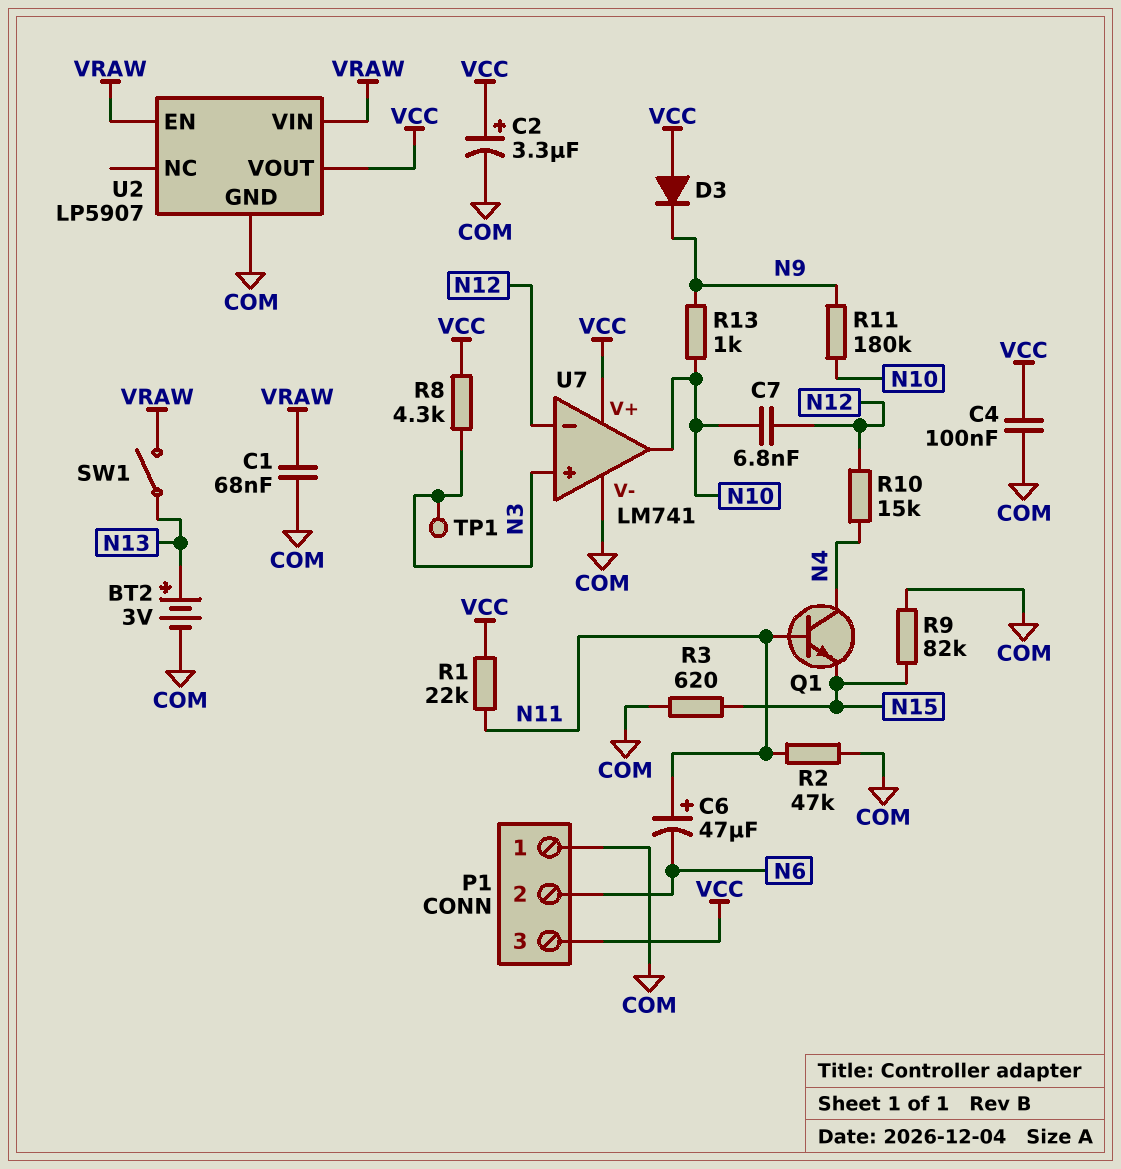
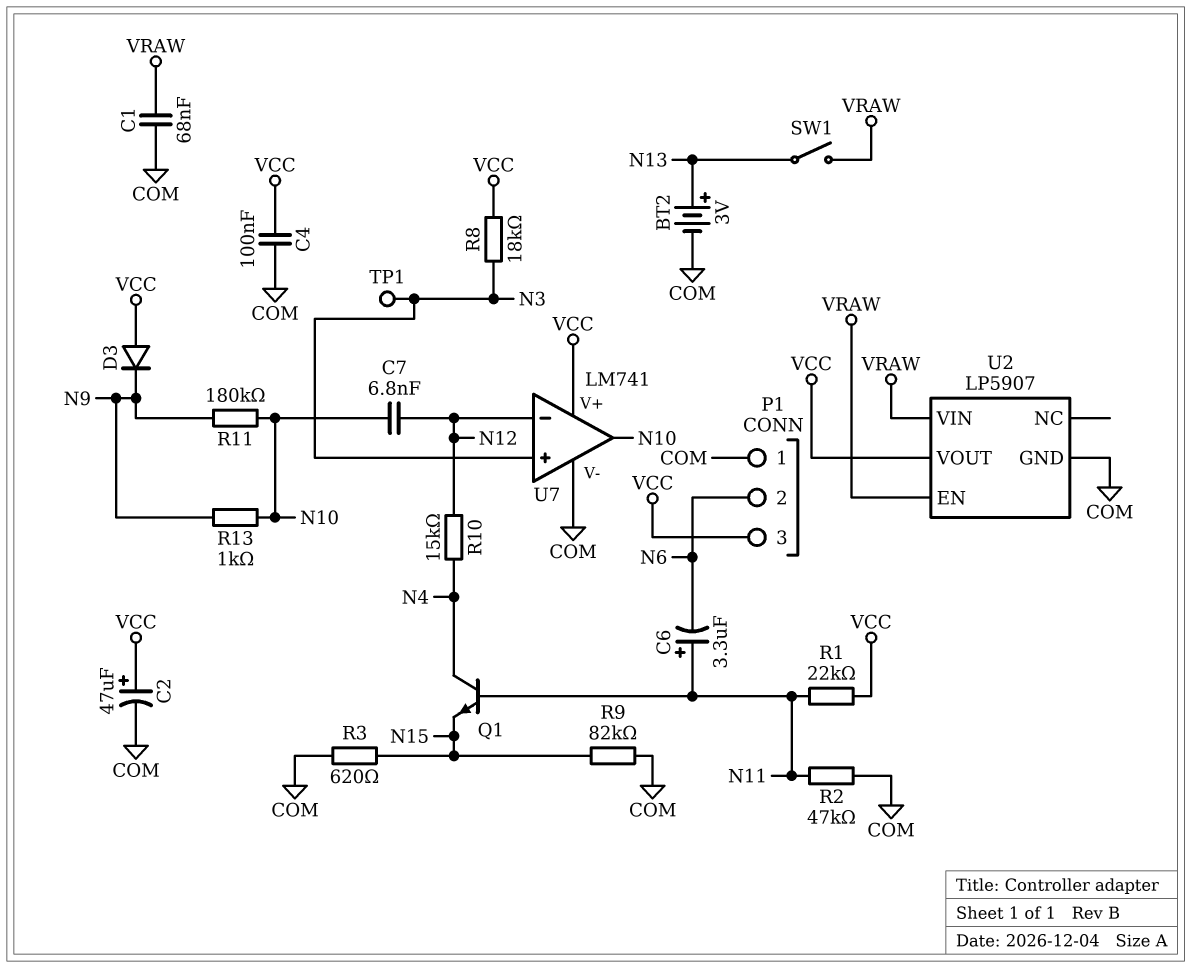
C2: 3.3uF (plus VCC, minus COM) -> 47uF (plus VCC, minus COM)
C6: 47uF (plus N11, minus N6) -> 3.3uF (plus N11, minus N6)
R8: 4.3k (N3, VCC) -> 18k (N3, VCC)

